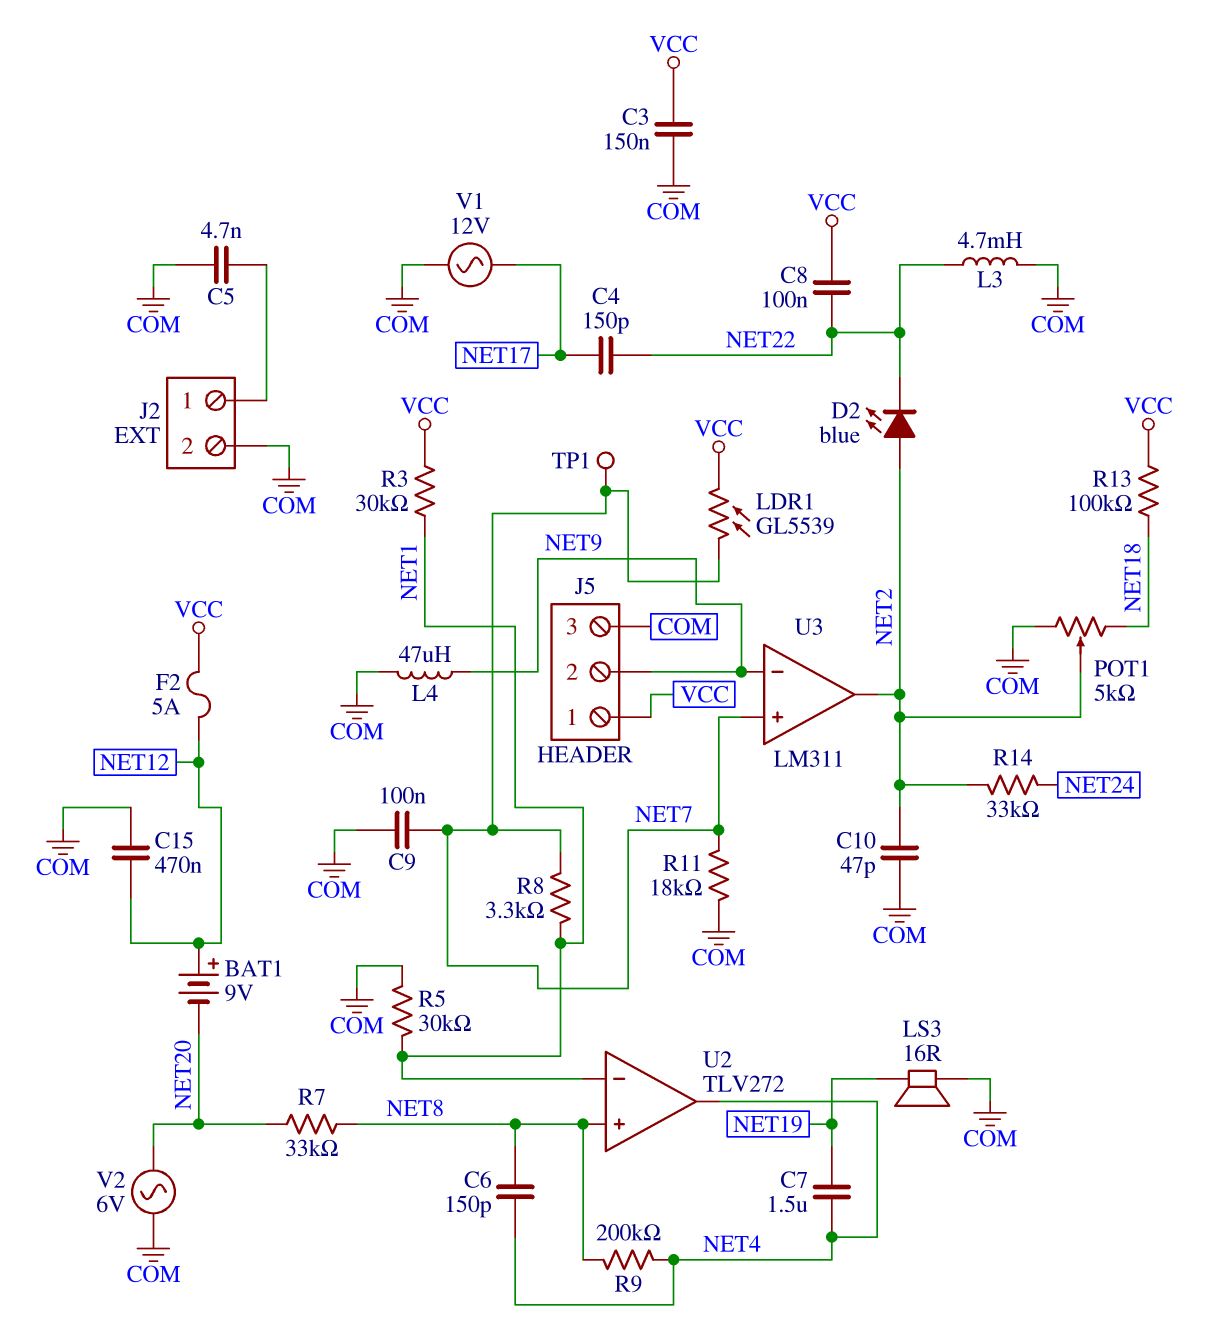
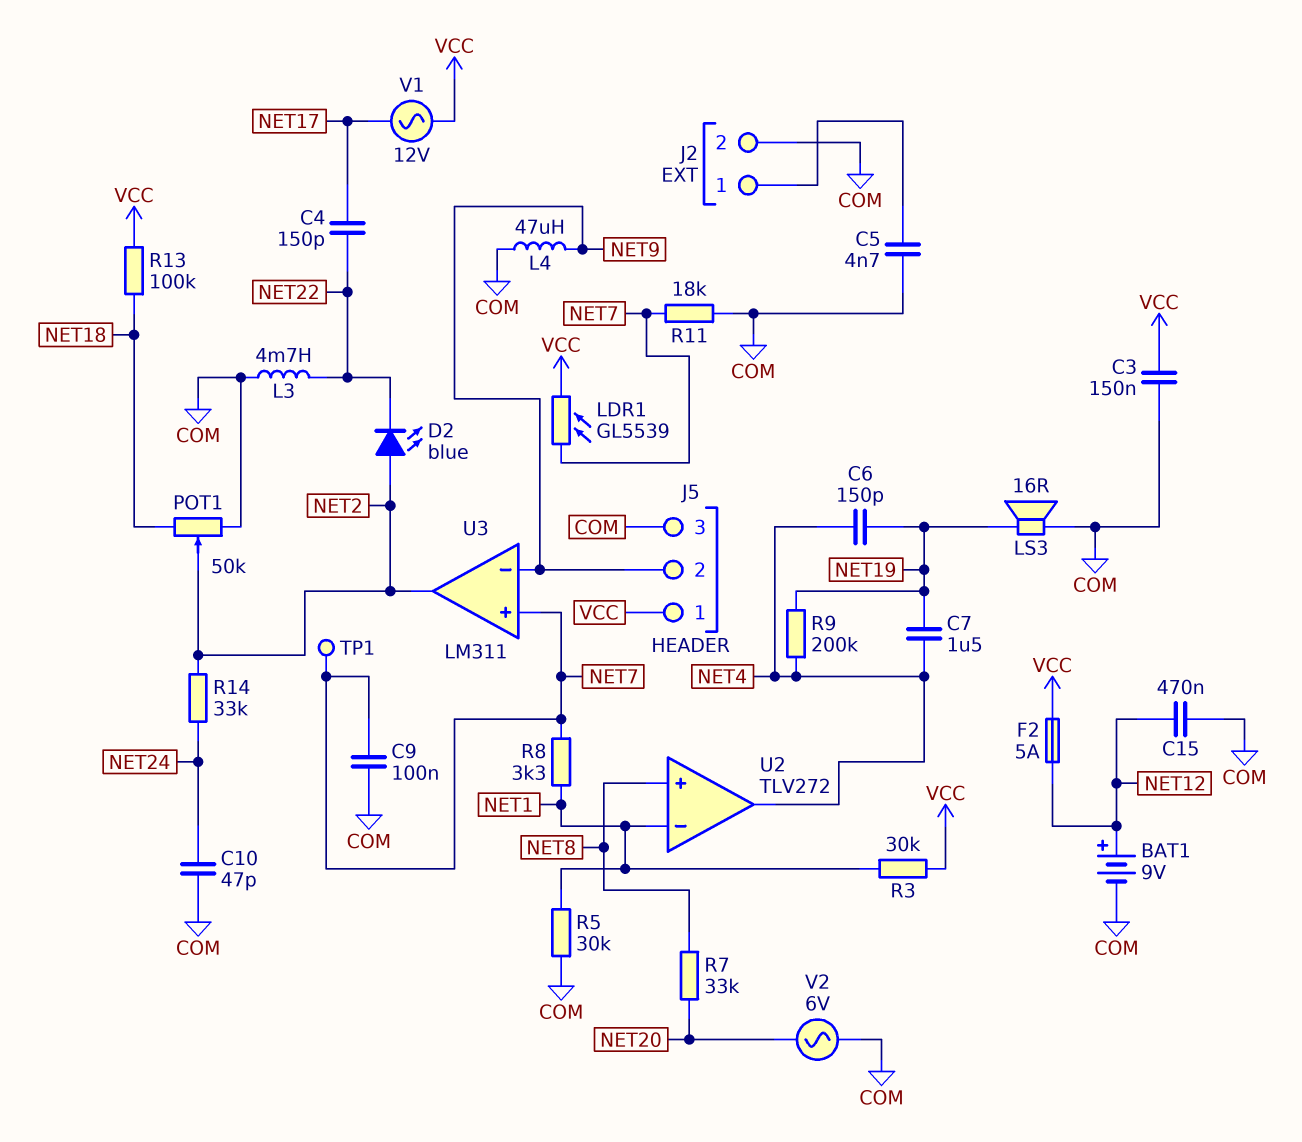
BAT1: 9V (plus NET12, minus NET20) -> 9V (plus NET12, minus COM)
C6: 150pF (NET4, NET8) -> 150pF (NET4, NET19)
C8: 100nF (NET22, VCC) -> none
C10: 47pF (COM, NET2) -> 47pF (COM, NET24)
POT1: 5k (COM, NET18, wiper NET2) -> 50k (COM, NET18, wiper NET2)
R9: 200k (NET4, NET8) -> 200k (NET4, NET19)
V1: AC 12V (COM, NET17) -> AC 12V (NET17, VCC)

